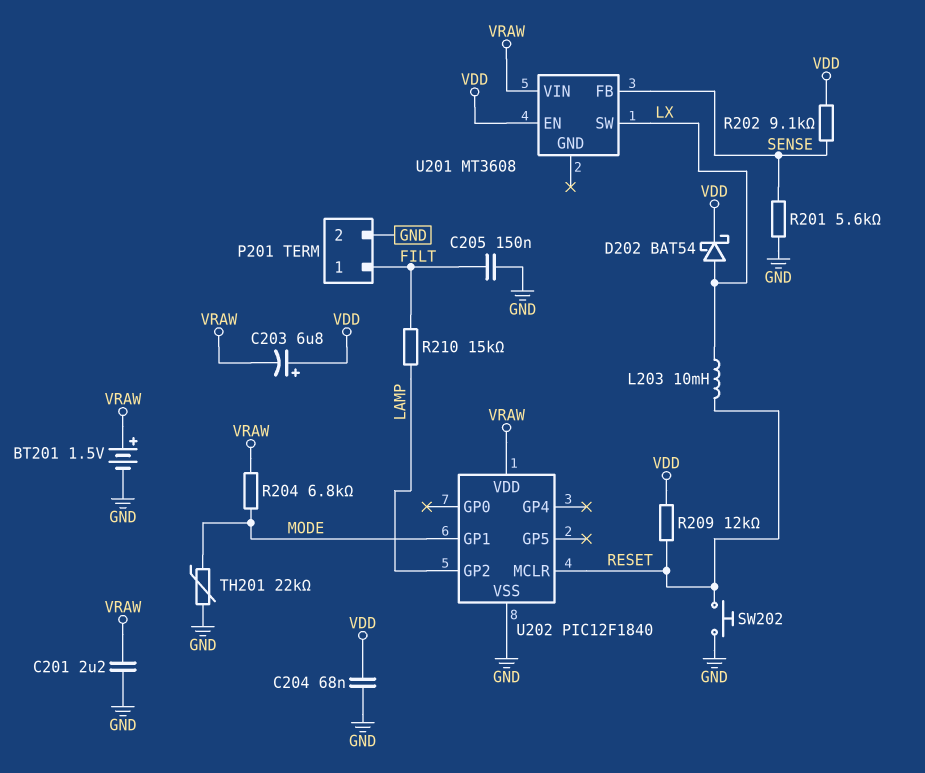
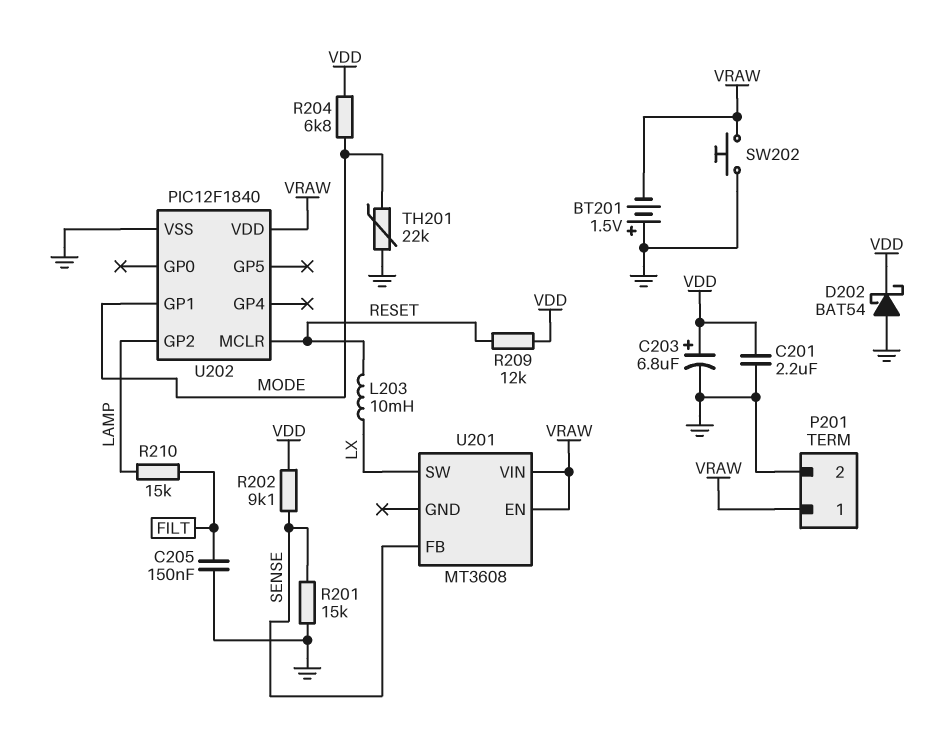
BT201: 1.5V (plus VRAW, minus GND) -> 1.5V (plus GND, minus VRAW)
C201: 2.2uF (GND, VRAW) -> 2.2uF (GND, VDD)
C203: 6.8uF (plus VDD, minus VRAW) -> 6.8uF (plus VDD, minus GND)
C204: 68nF (GND, VDD) -> none
D202: schottky BAT54 (A LX, K VDD) -> schottky BAT54 (A GND, K VDD)
P201 pin 1: FILT -> VRAW
R201: 5.6k (GND, SENSE) -> 15k (GND, SENSE)
R204: 6.8k (MODE, VRAW) -> 6.8k (MODE, VDD)
SW202: button (GND, RESET) -> button (GND, VRAW)
U201 pin EN: VDD -> VRAW

